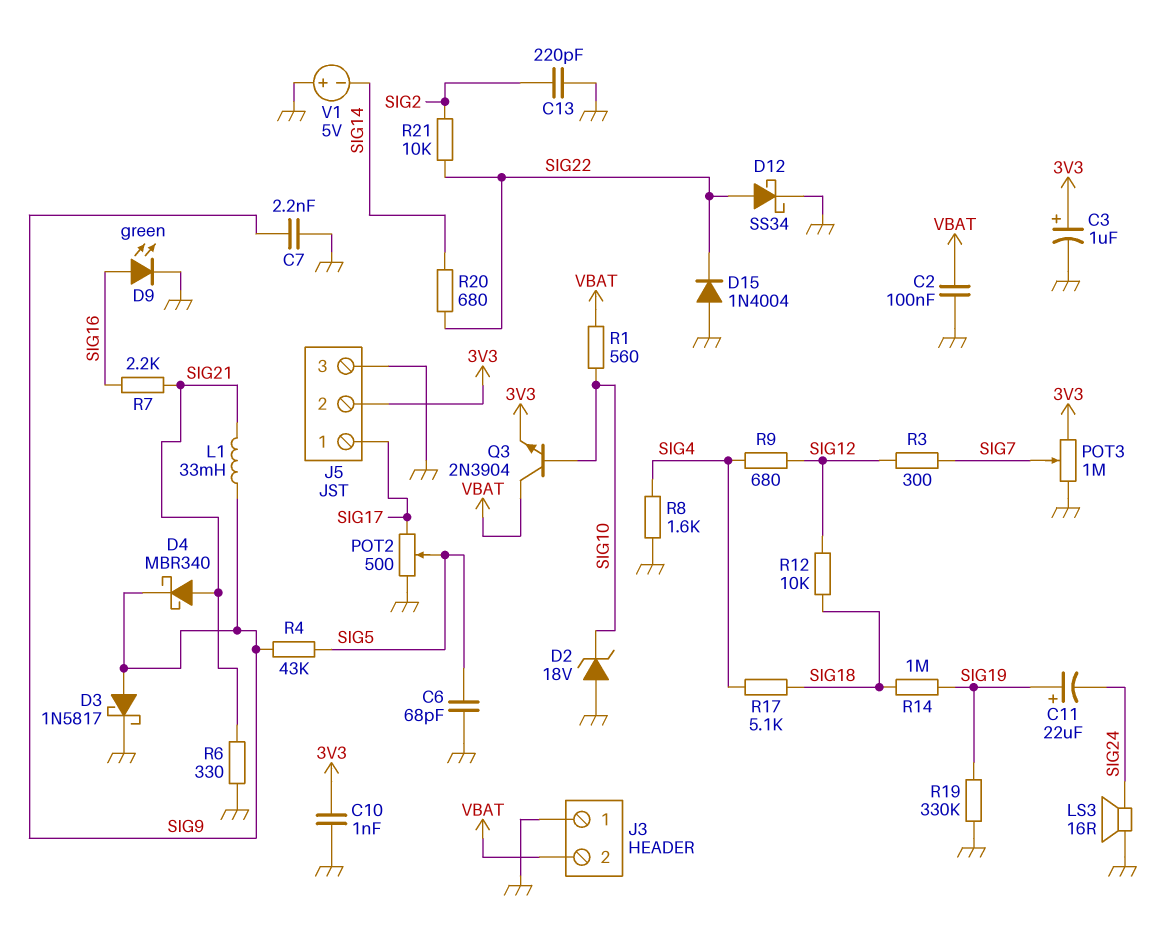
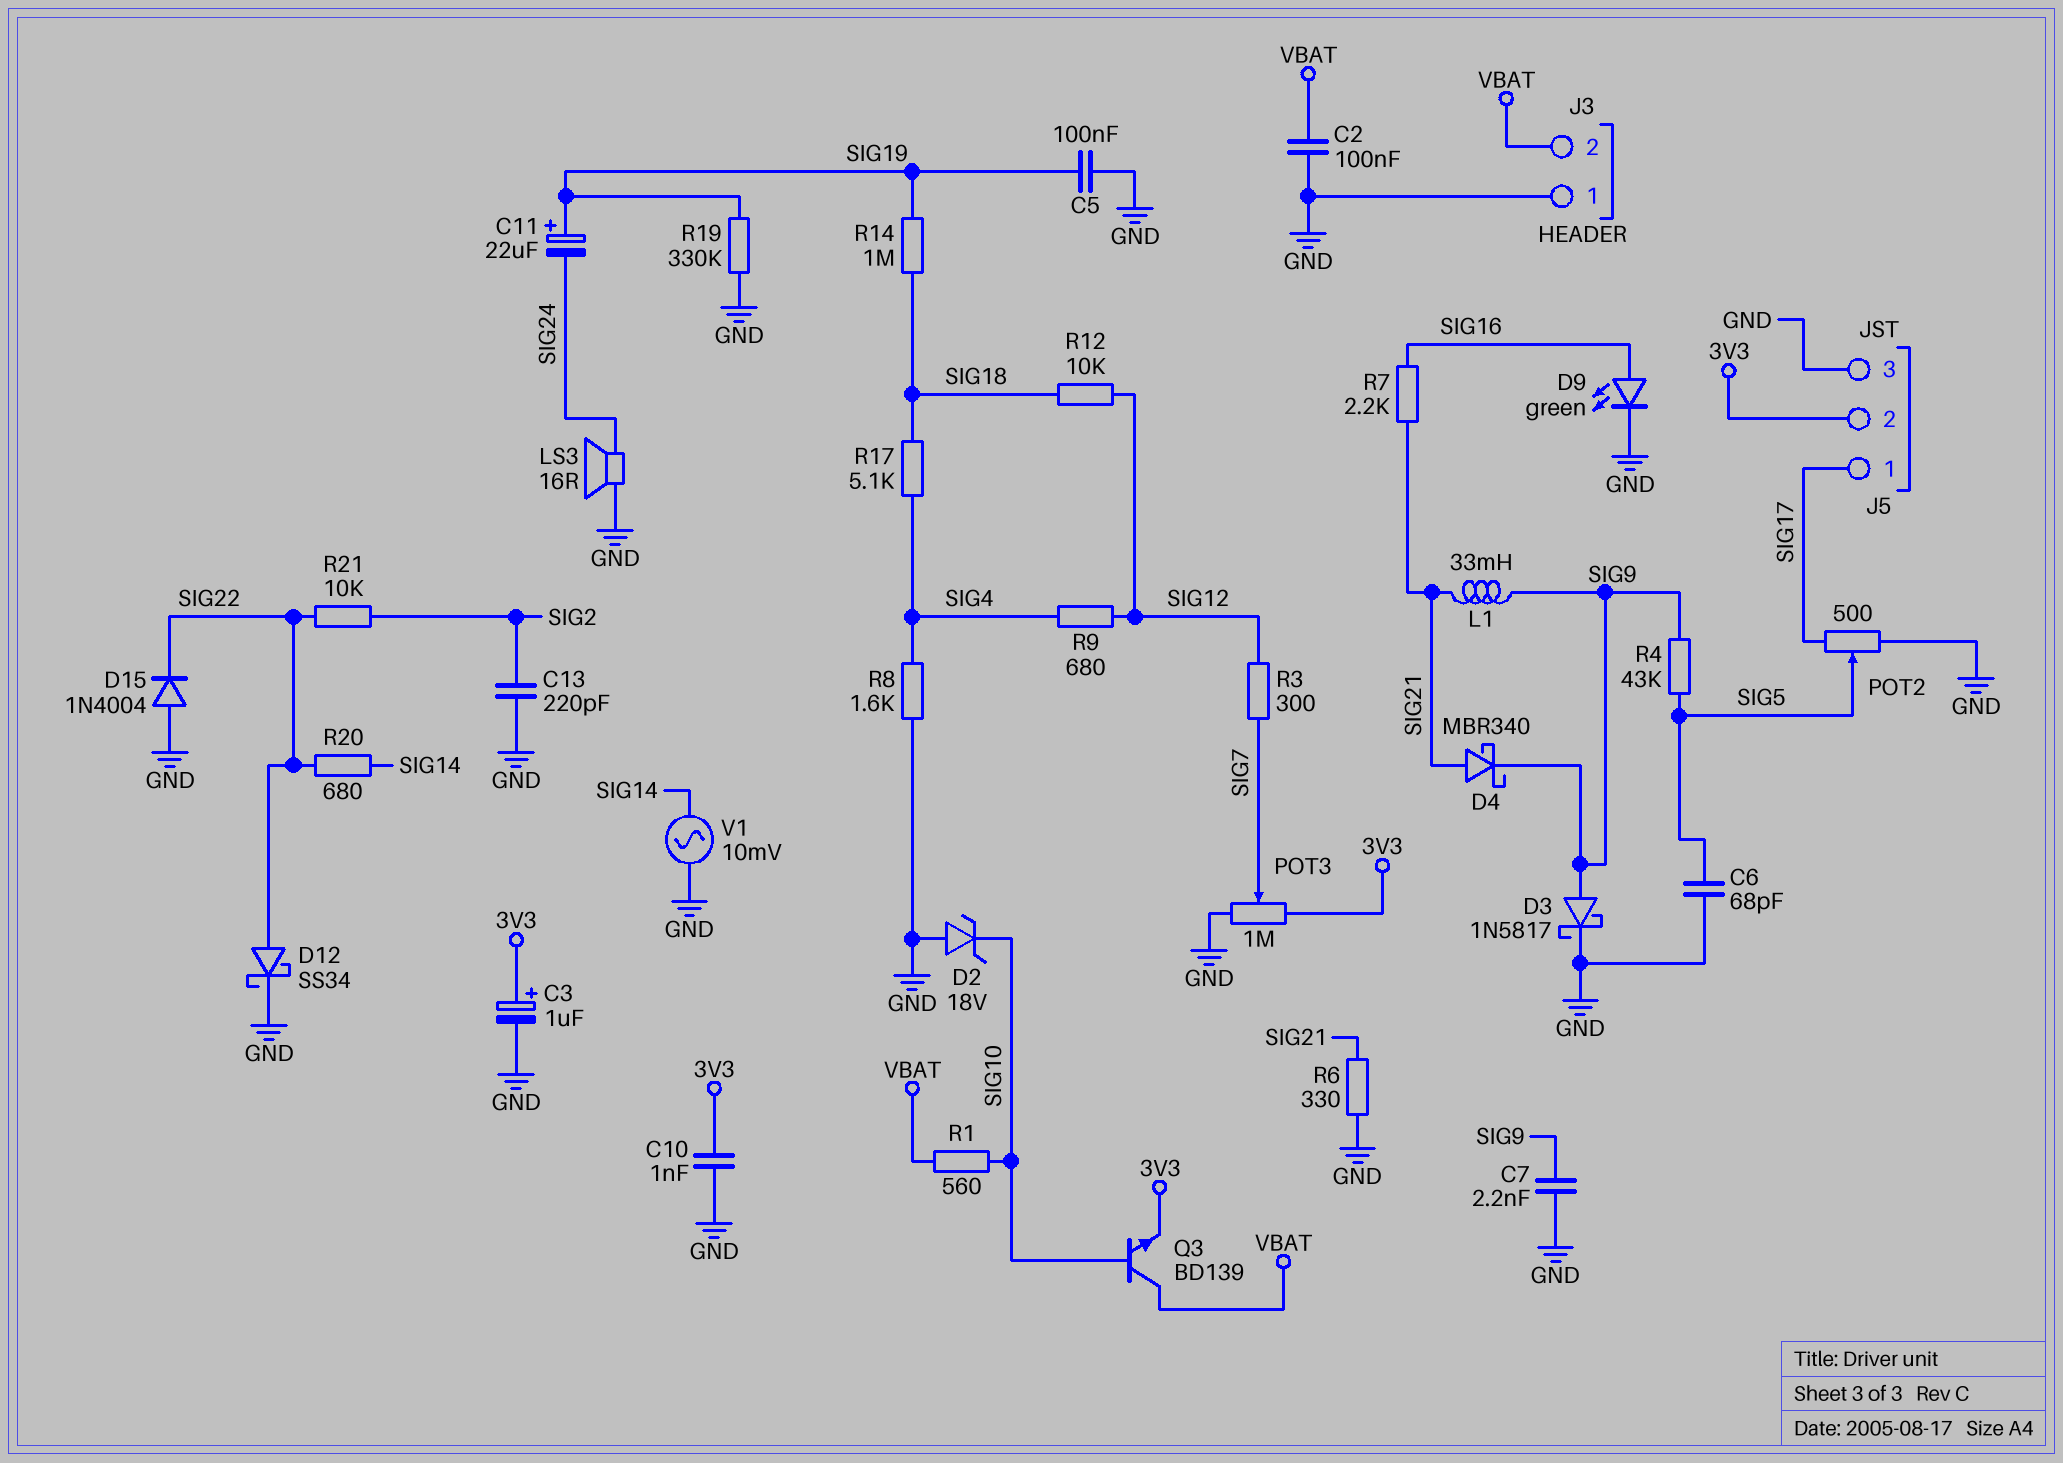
C5: none -> 100nF (GND, SIG19)
Q3: NPN 2N3904 (B SIG10, C VBAT, E 3V3) -> NPN BD139 (B SIG10, C VBAT, E 3V3)
V1: 5V (plus GND, minus SIG14) -> AC 10mV (GND, SIG14)

